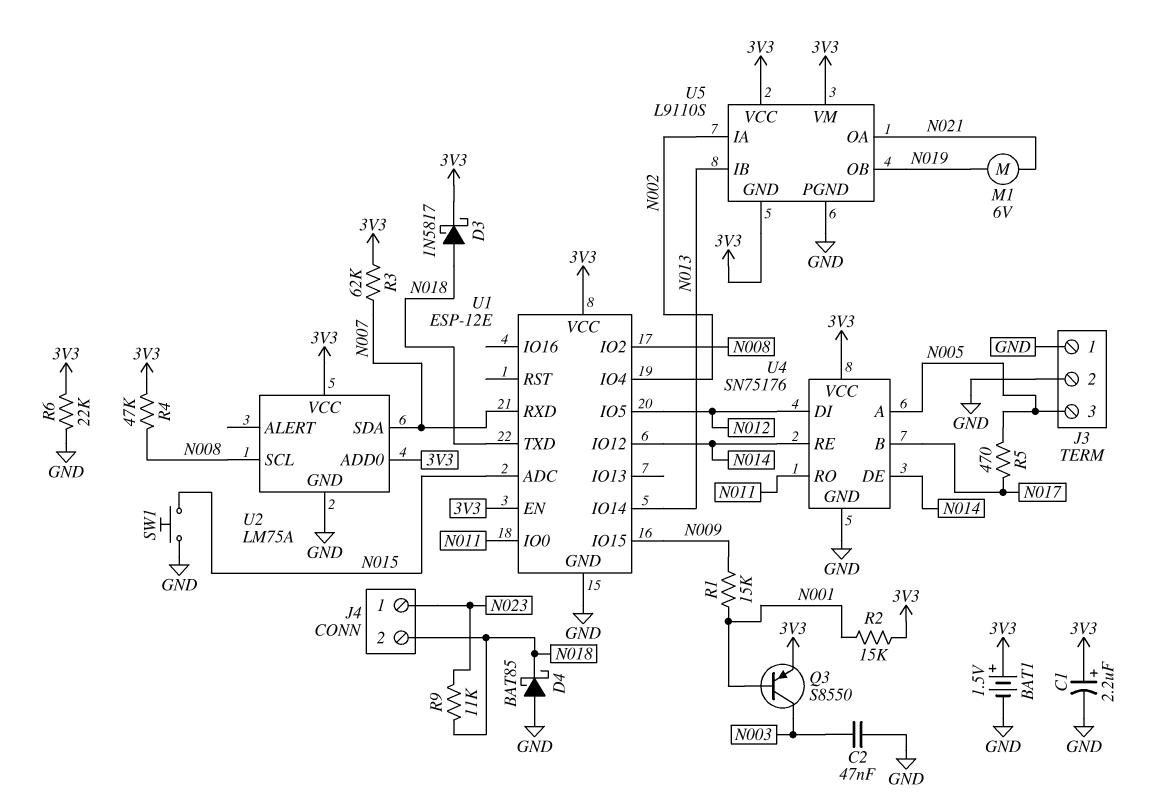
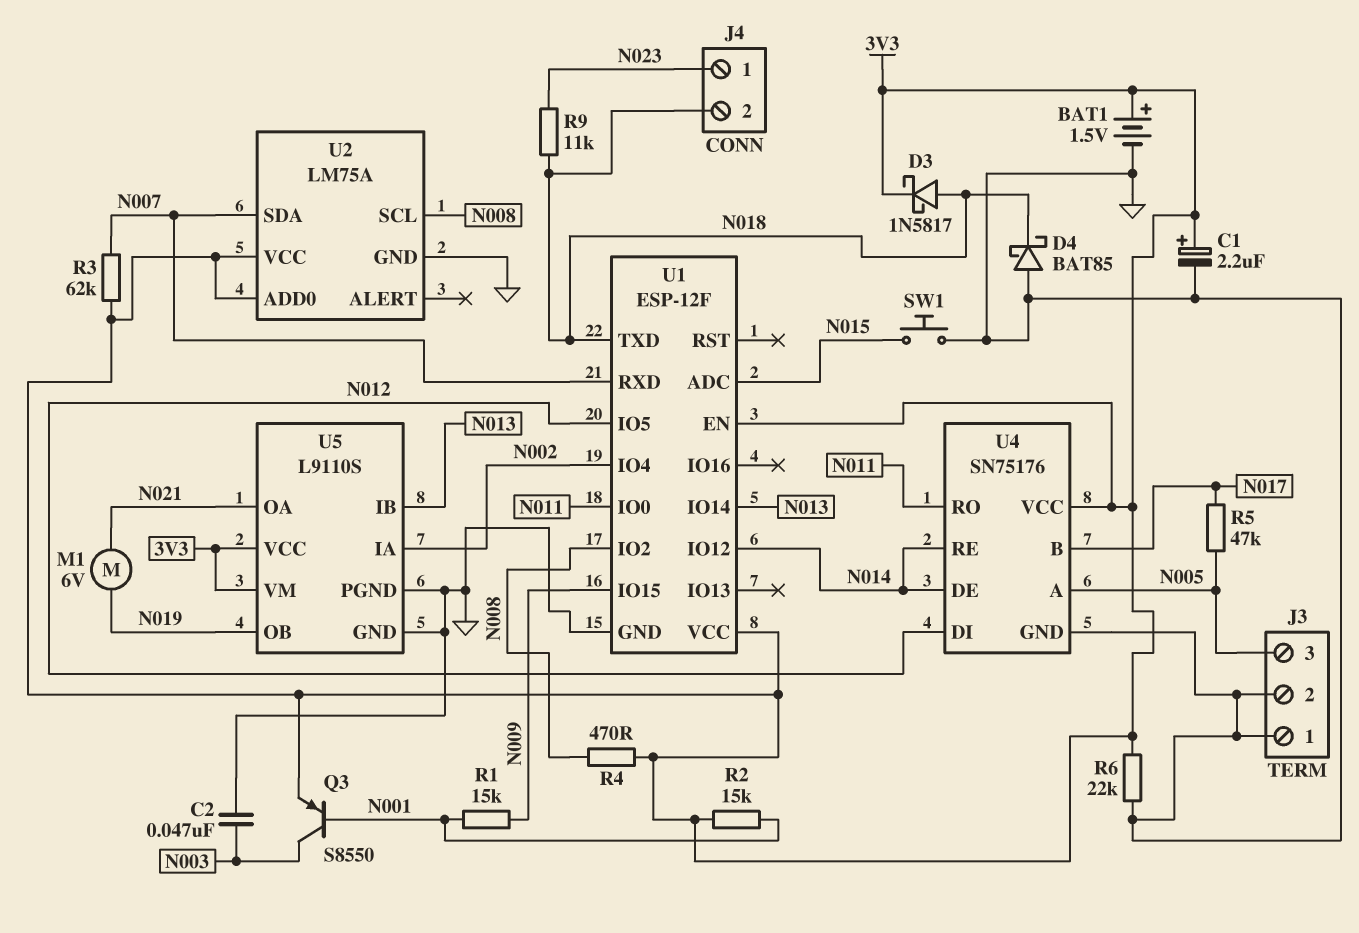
R4: 47k (3V3, N008) -> 470 (3V3, N008)
R5: 470 (N005, N017) -> 47k (N005, N017)
U1: ESP-12E -> ESP-12F
U5 pin GND: 3V3 -> GND

